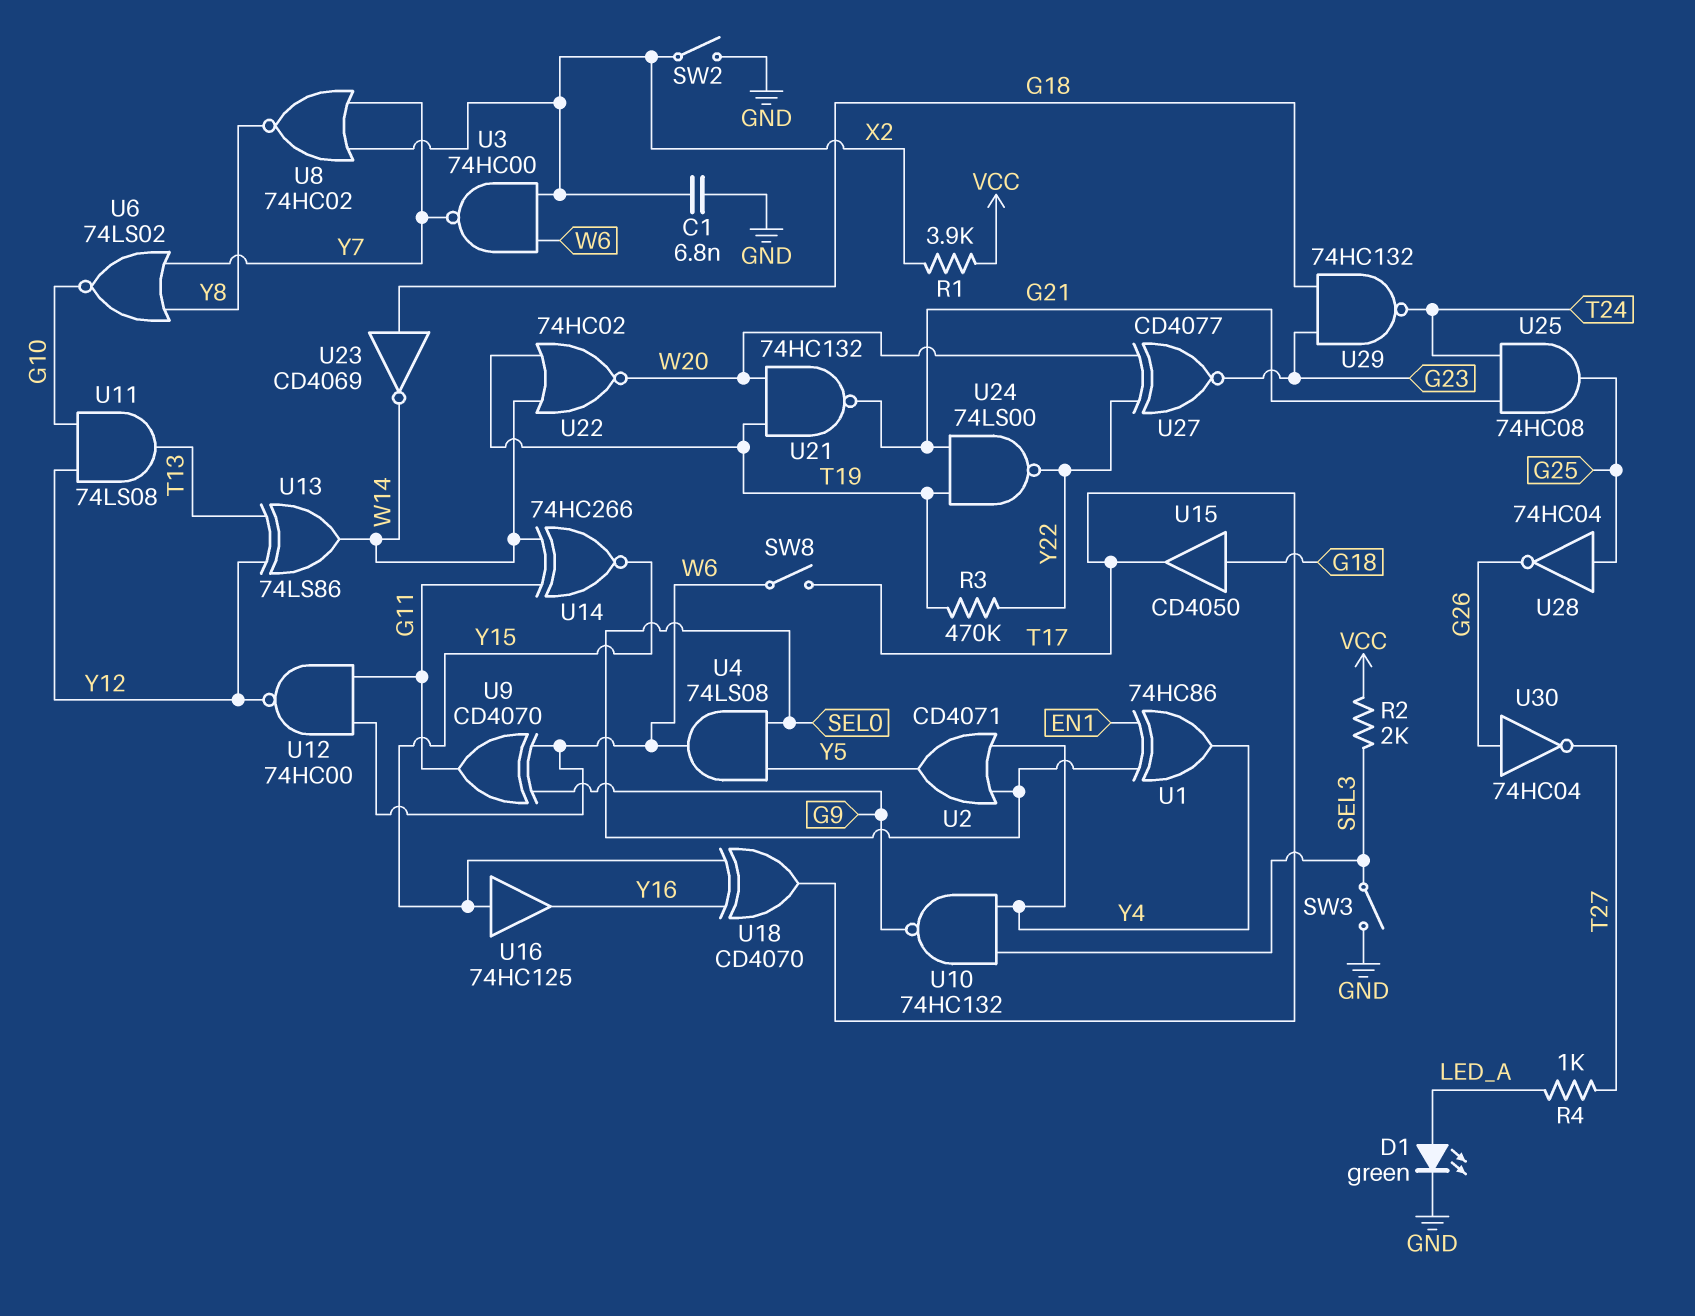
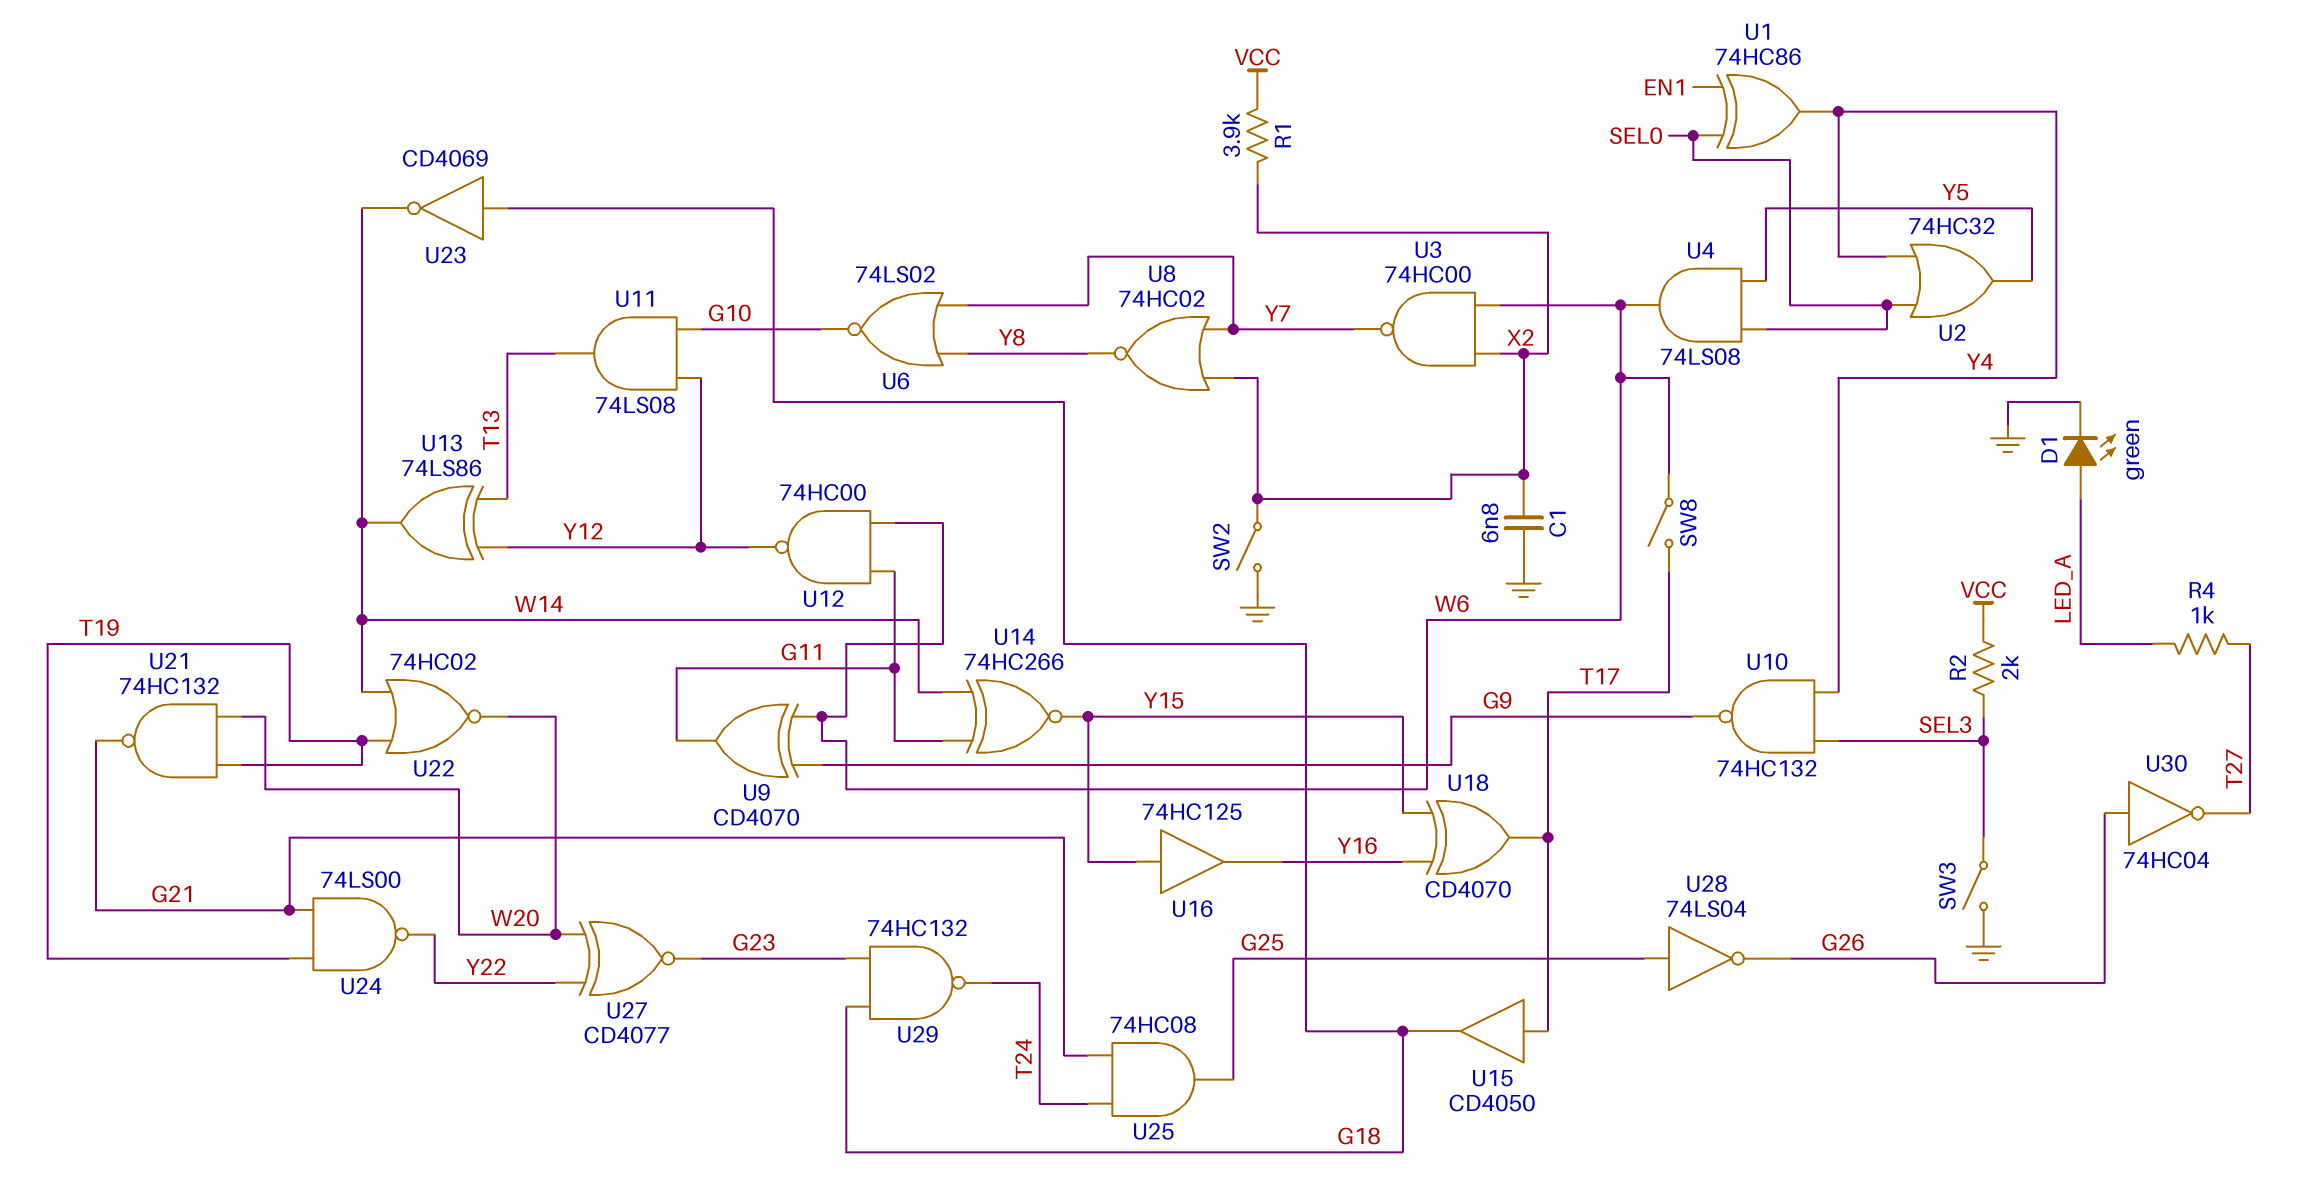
R3: 470k (T19, Y22) -> none
U2: OR CD4071 (in SEL0, in Y4, out Y5) -> OR 74HC32 (in SEL0, in Y4, out Y5)
U15: buffer CD4050 (in G18, out T17) -> buffer CD4050 (in T17, out G18)
U28: NOT 74HC04 (in G25, out G26) -> NOT 74LS04 (in G25, out G26)

